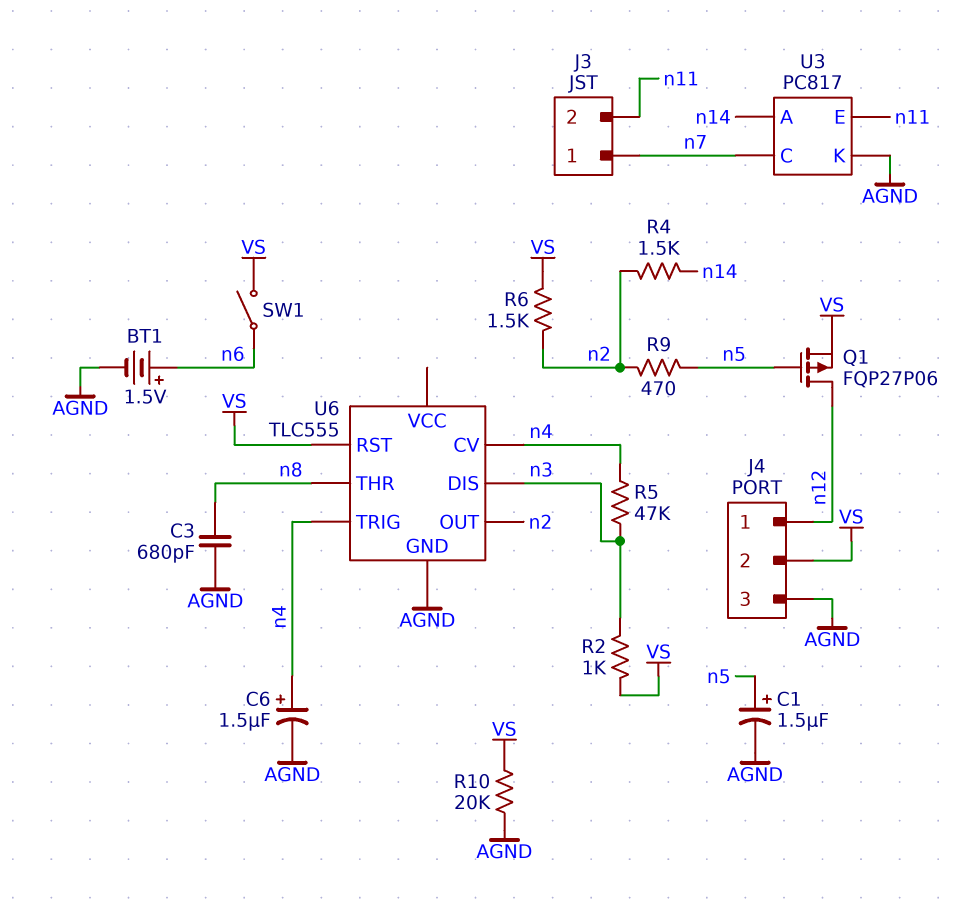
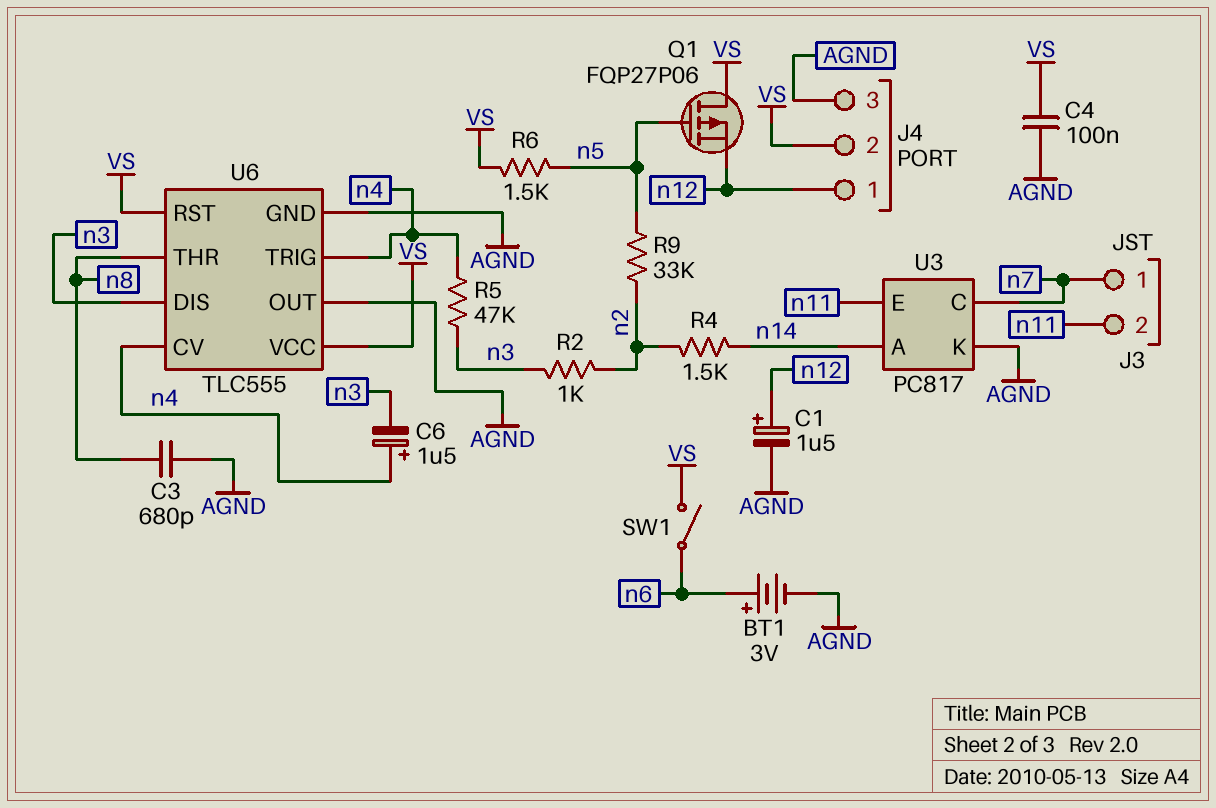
BT1: 1.5V (plus n6, minus AGND) -> 3V (plus n6, minus AGND)
C1: 1.5uF (plus n5, minus AGND) -> 1.5uF (plus n12, minus AGND)
C4: none -> 100nF (AGND, VS)
C6: 1.5uF (plus n4, minus AGND) -> 1.5uF (plus n4, minus n3)
Q1: PMOS FQP27P06 (G n5, D n12, S VS) -> PMOS FQP27P06 (G n5, D VS, S n12)
R2: 1k (VS, n3) -> 1k (n2, n3)
R6: 1.5k (VS, n2) -> 1.5k (VS, n5)
R9: 470 (n2, n5) -> 33k (n2, n5)
R10: 20k (AGND, VS) -> none
U6 pin OUT: n2 -> AGND
U6 pin VCC: none -> VS

